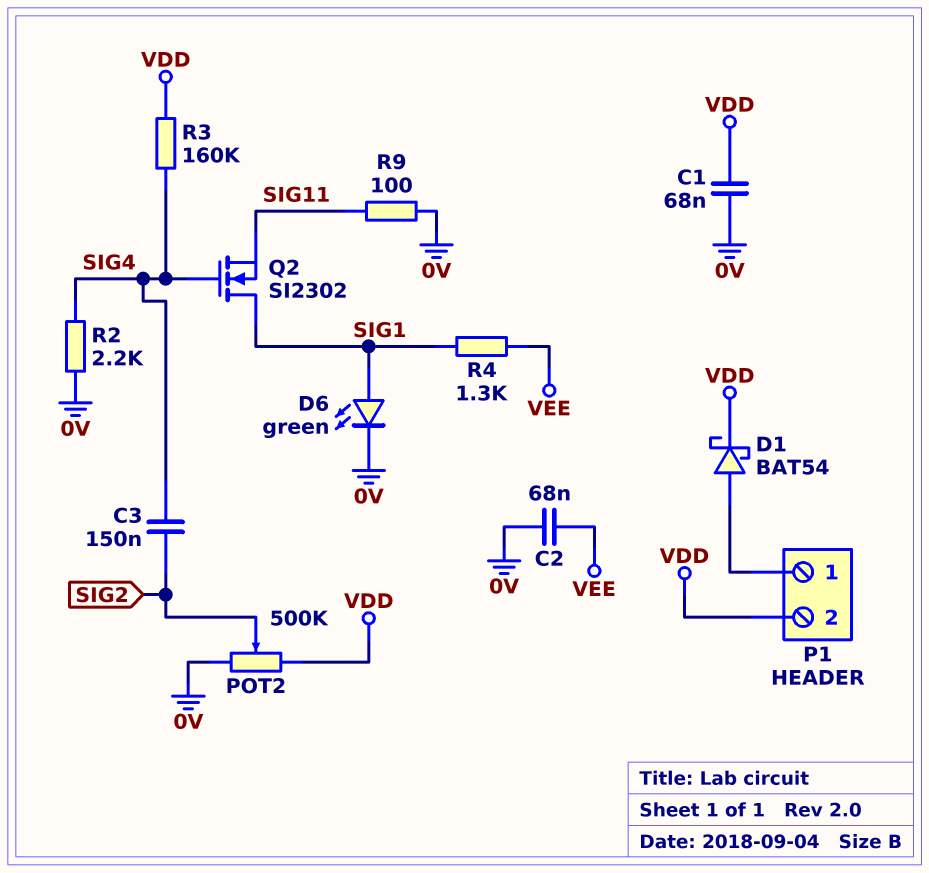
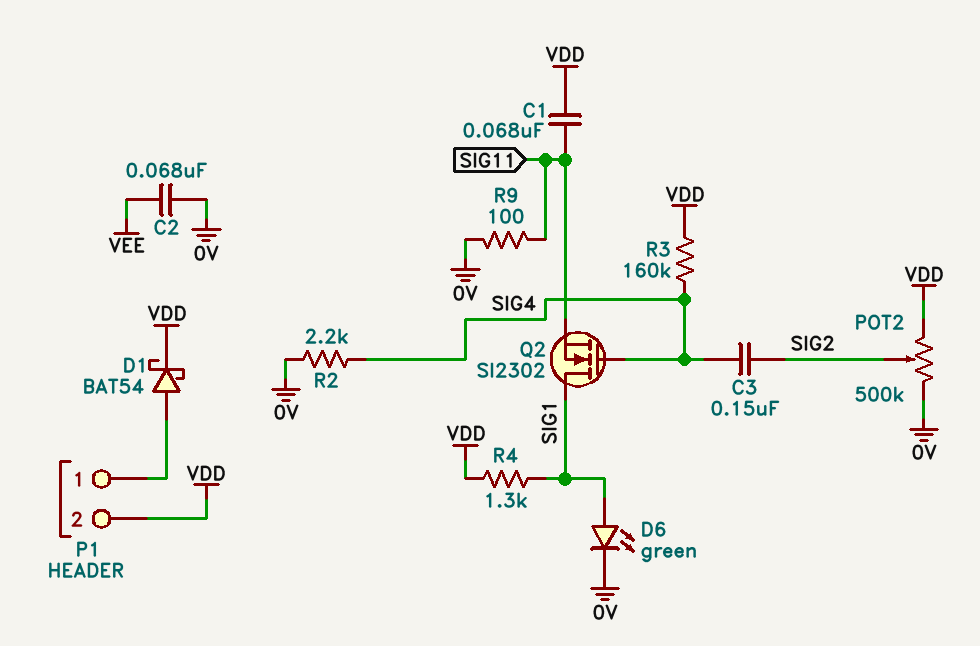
C1: 68nF (0V, VDD) -> 68nF (SIG11, VDD)
R4: 1.3k (SIG1, VEE) -> 1.3k (SIG1, VDD)

